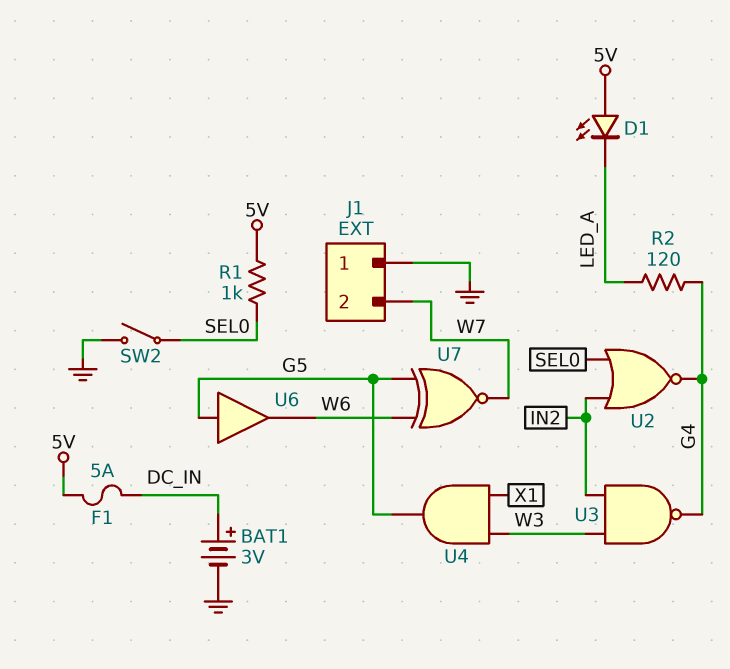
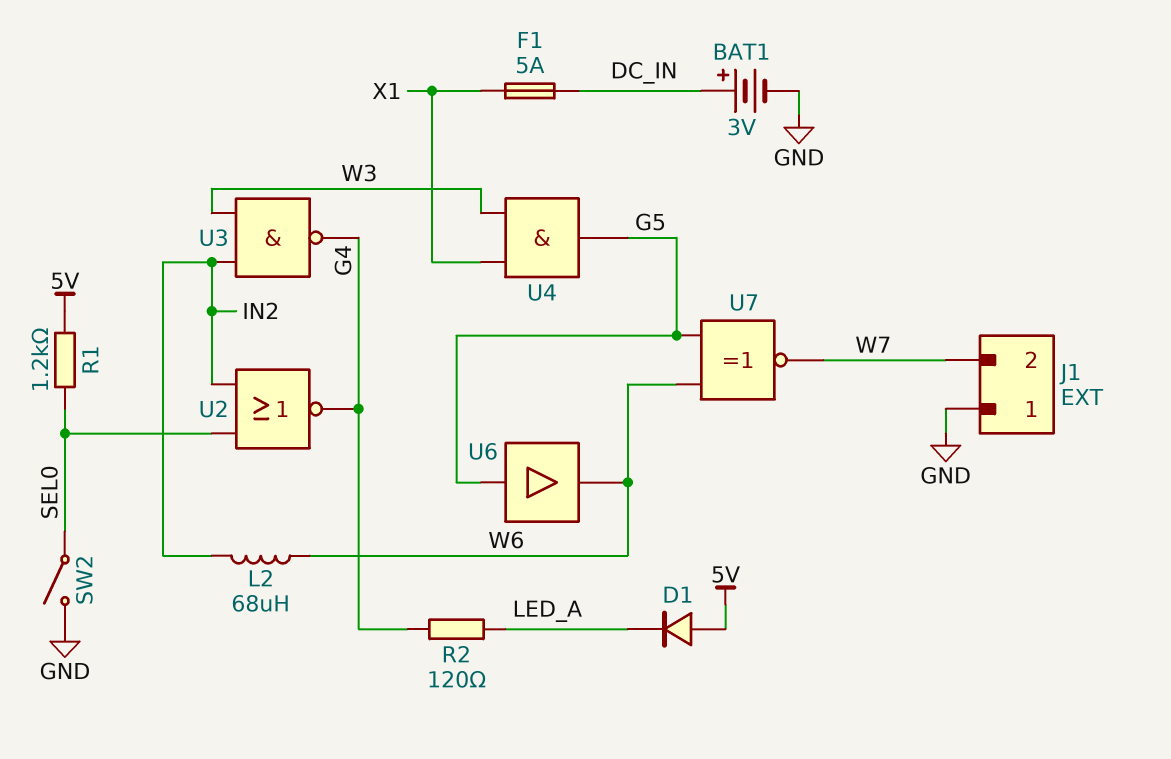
D1: LED (A 5V, K LED_A) -> diode (A 5V, K LED_A)
F1: 5A (5V, DC_IN) -> 5A (DC_IN, X1)
L2: none -> 68uH (IN2, W6)
R1: 1k (5V, SEL0) -> 1.2k (5V, SEL0)

